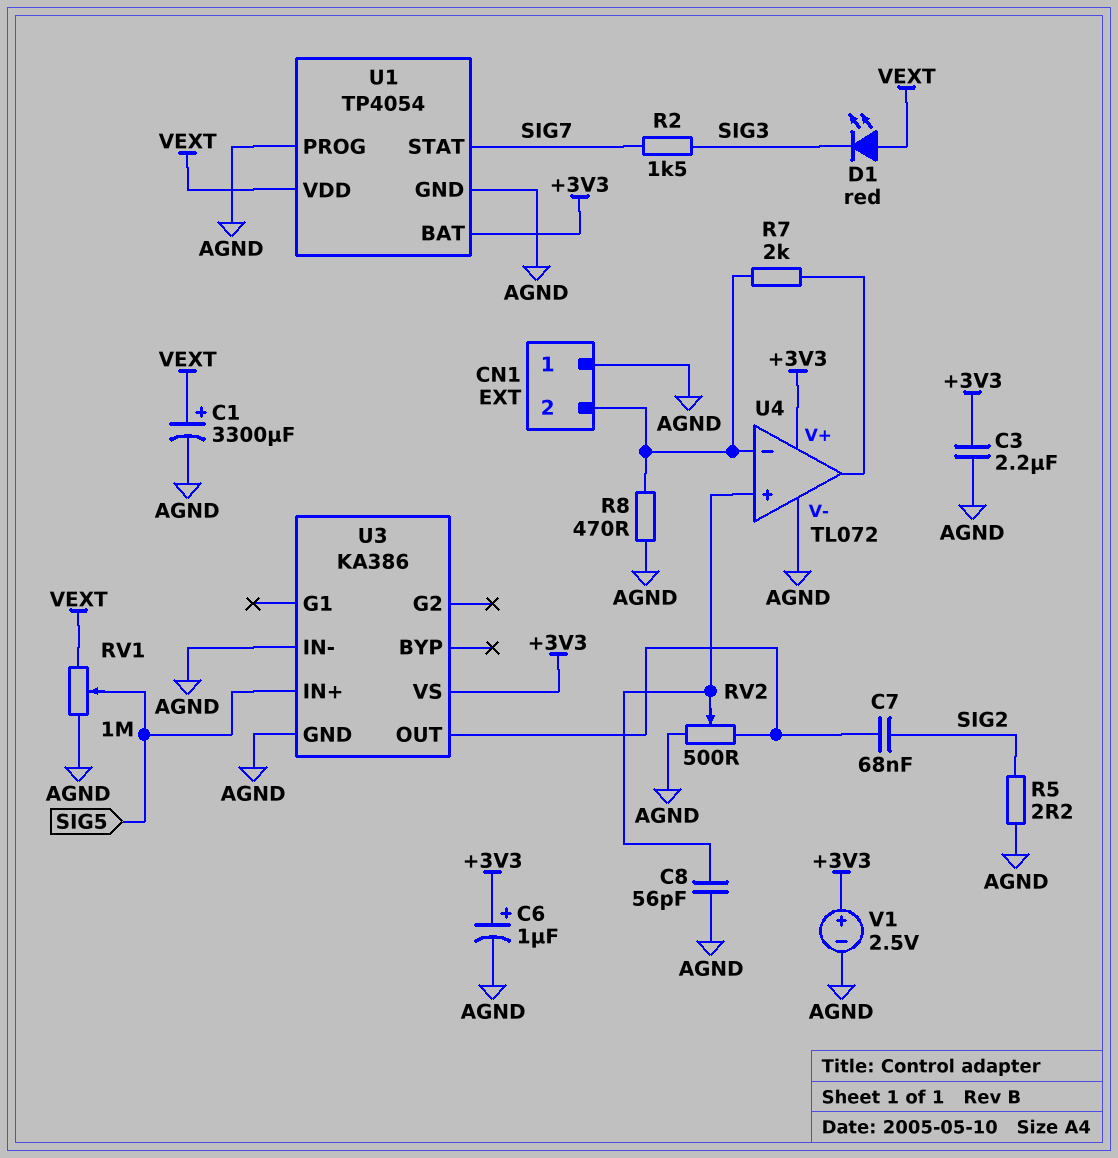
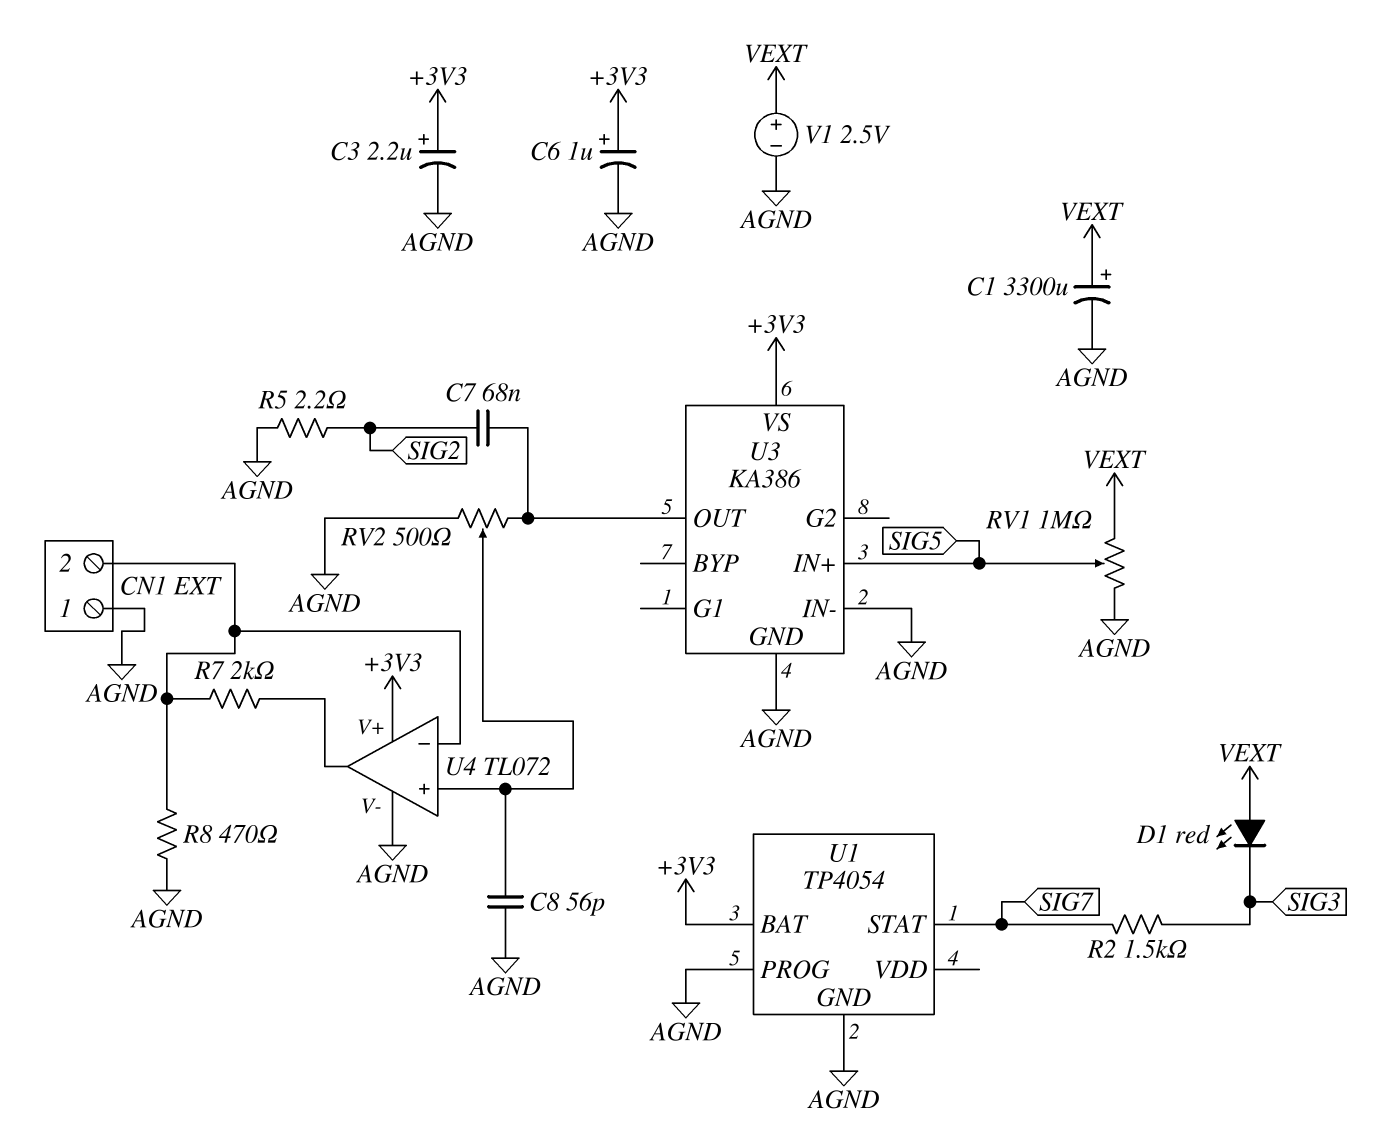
C3: 2.2uF (+3V3, AGND) -> 2.2uF (plus +3V3, minus AGND)
U1 pin VDD: VEXT -> none
V1: 2.5V (plus +3V3, minus AGND) -> 2.5V (plus VEXT, minus AGND)

